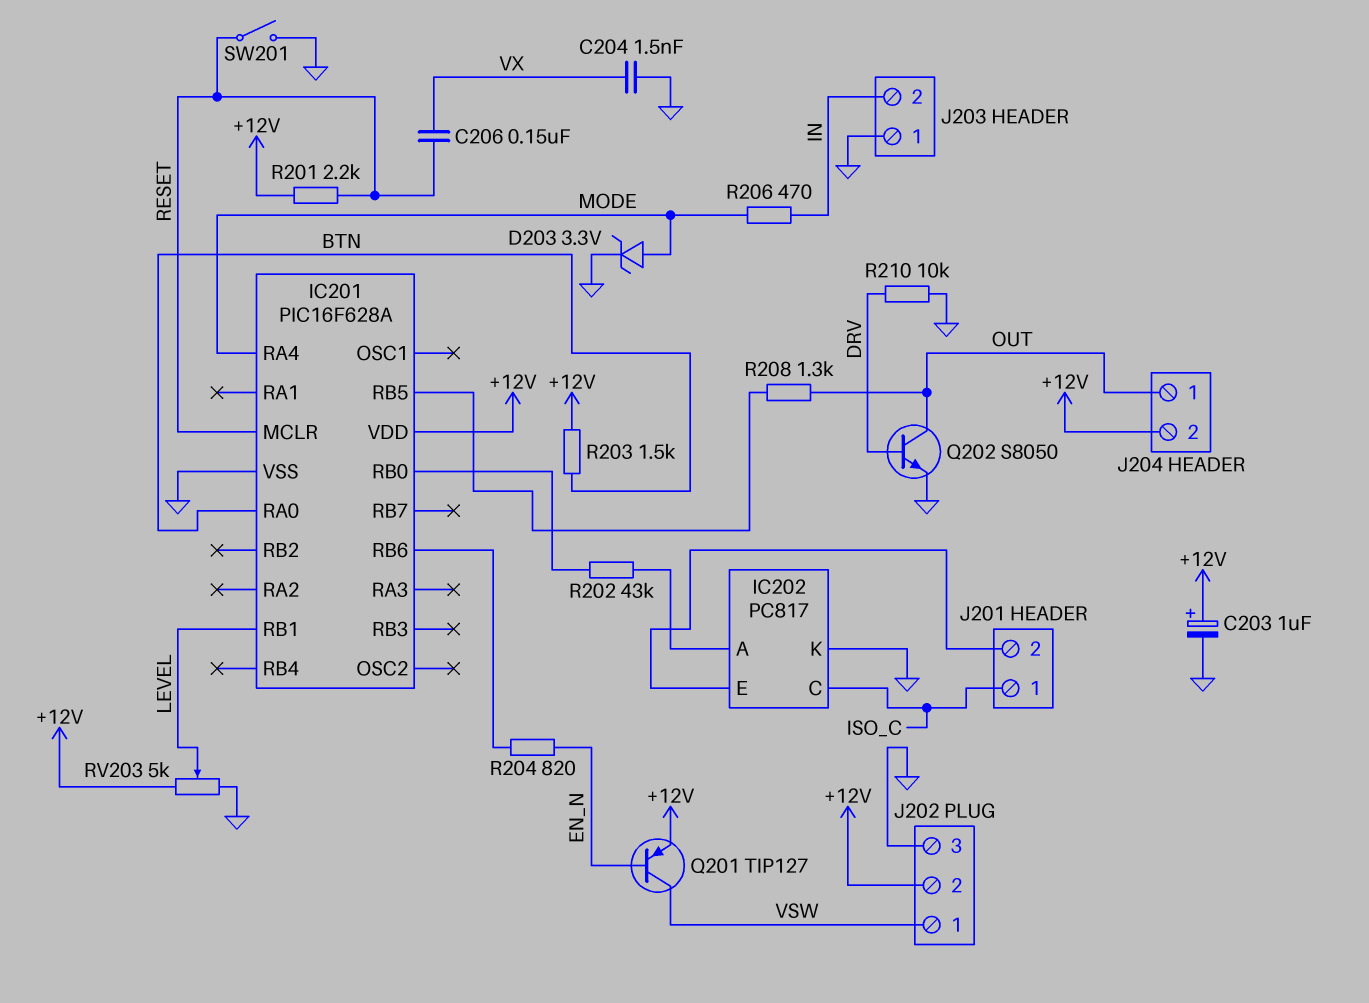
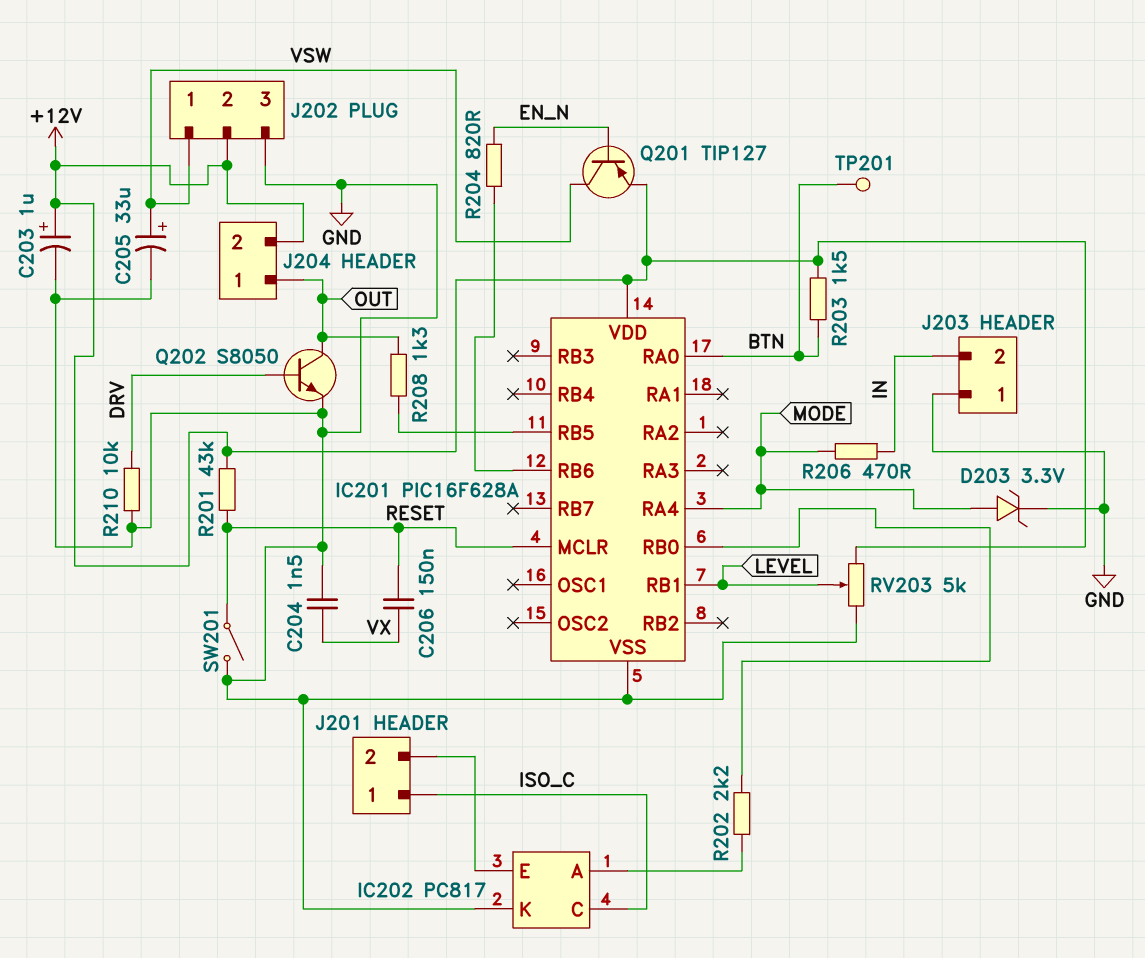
C205: none -> 33uF (plus VSW, minus GND)
R201: 2.2k (+12V, RESET) -> 43k (+12V, RESET)
R202: 43k (IC201/RB0, IC202/A) -> 2.2k (IC201/RB0, IC202/A)
TP201: none -> test point (BTN)

